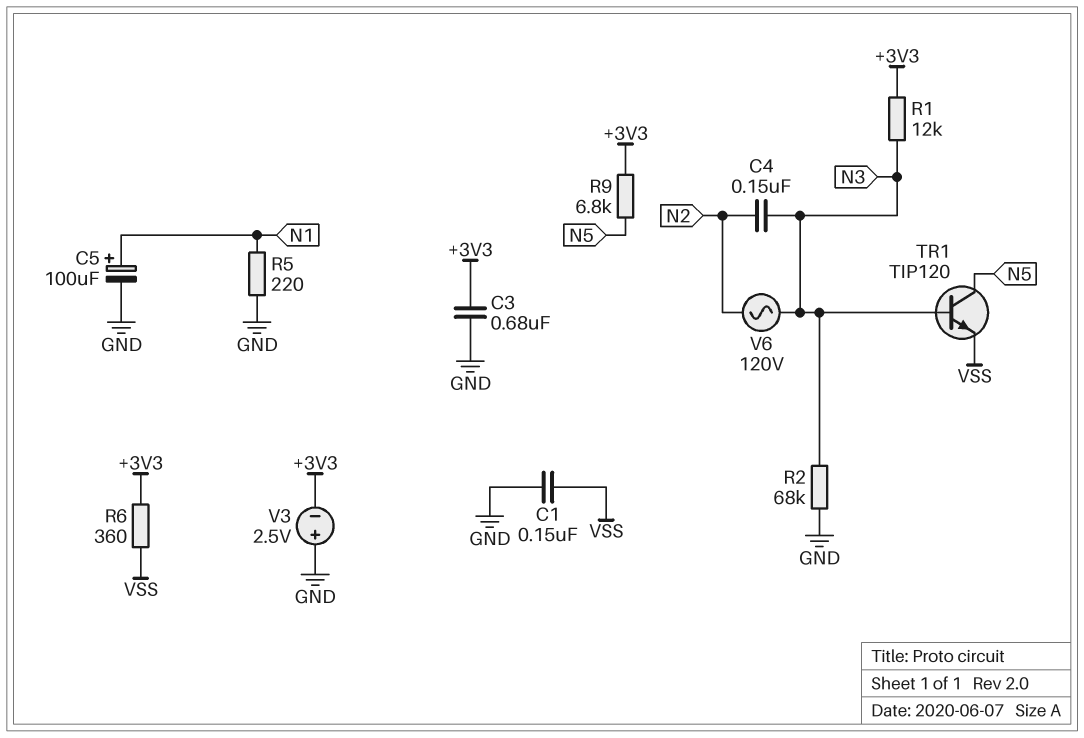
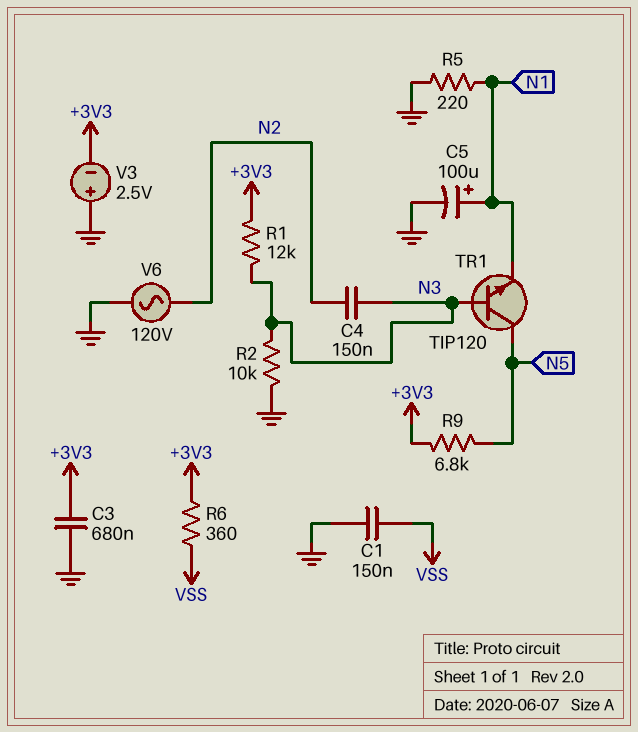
R2: 68k (GND, N3) -> 10k (GND, N3)
TR1: NPN TIP120 (B N3, C N5, E VSS) -> NPN TIP120 (B N3, C N5, E N1)
V6: AC 120V (N2, N3) -> AC 120V (GND, N2)

